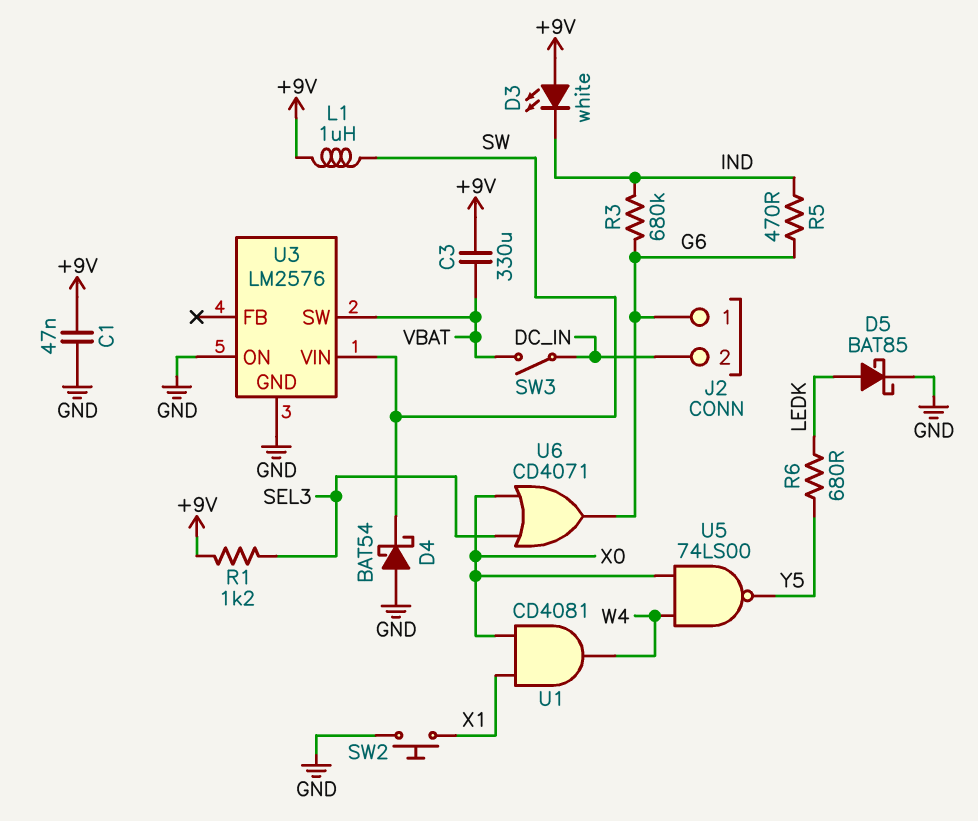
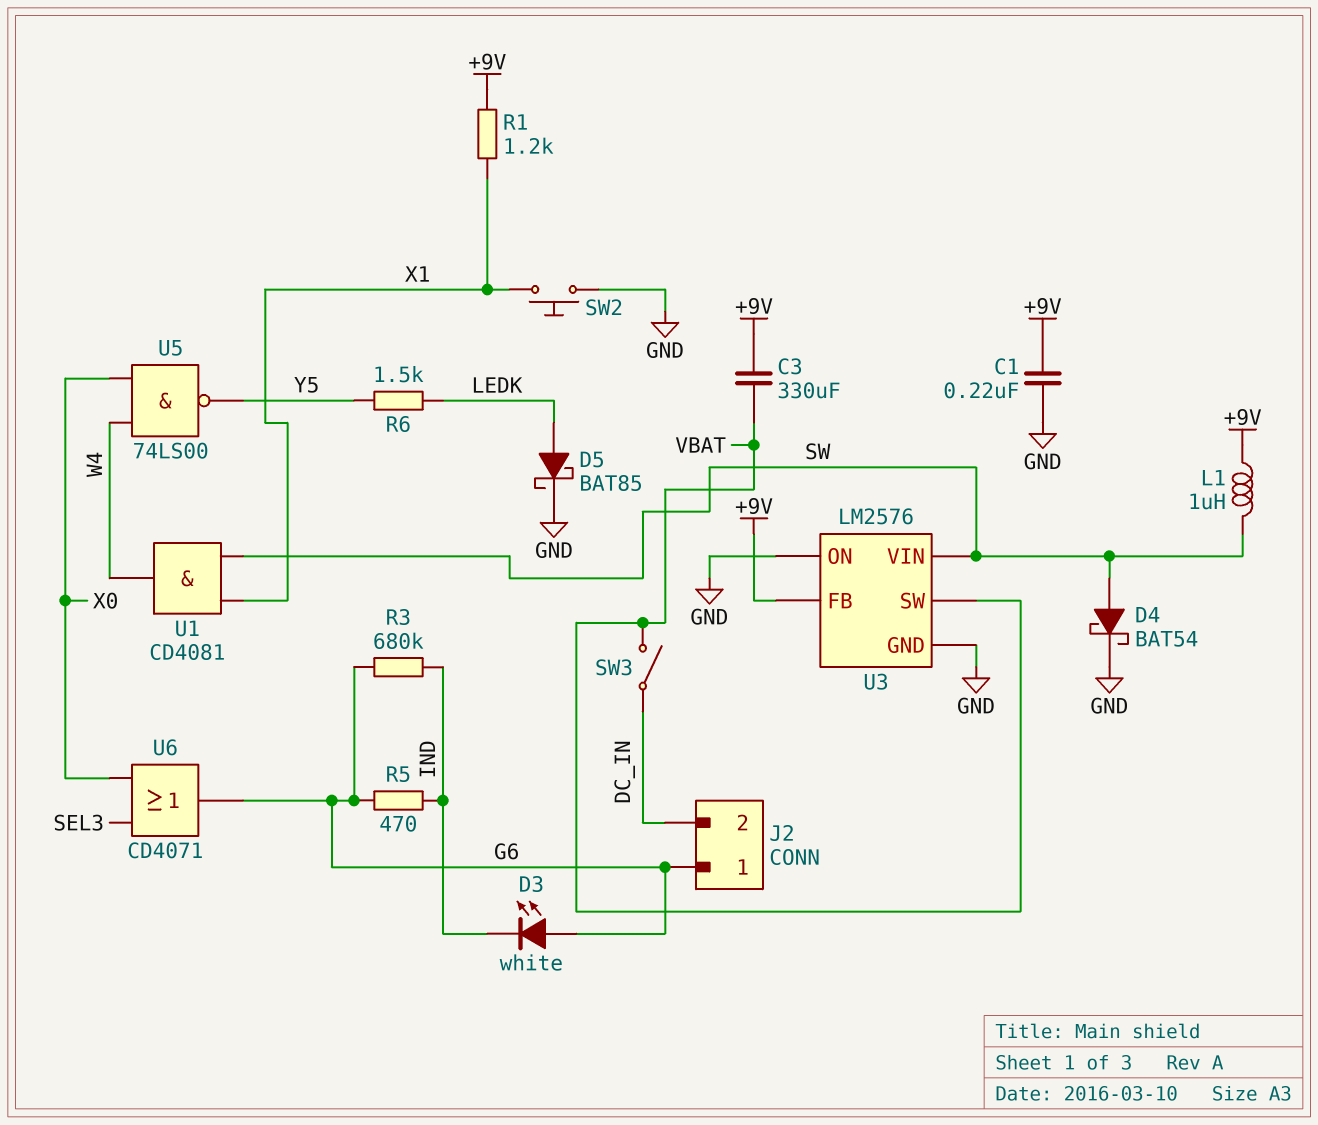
C1: 47nF (+9V, GND) -> 220nF (+9V, GND)
D3: LED white (A +9V, K IND) -> LED white (A G6, K IND)
D4: schottky BAT54 (A GND, K SW) -> schottky BAT54 (A SW, K GND)
R1: 1.2k (+9V, SEL3) -> 1.2k (+9V, X1)
R6: 680 (LEDK, Y5) -> 1.5k (LEDK, Y5)
U1: AND CD4081 (in X0, in X1, out W4) -> AND CD4081 (in SW, in X1, out W4)
U3 pin FB: none -> +9V

